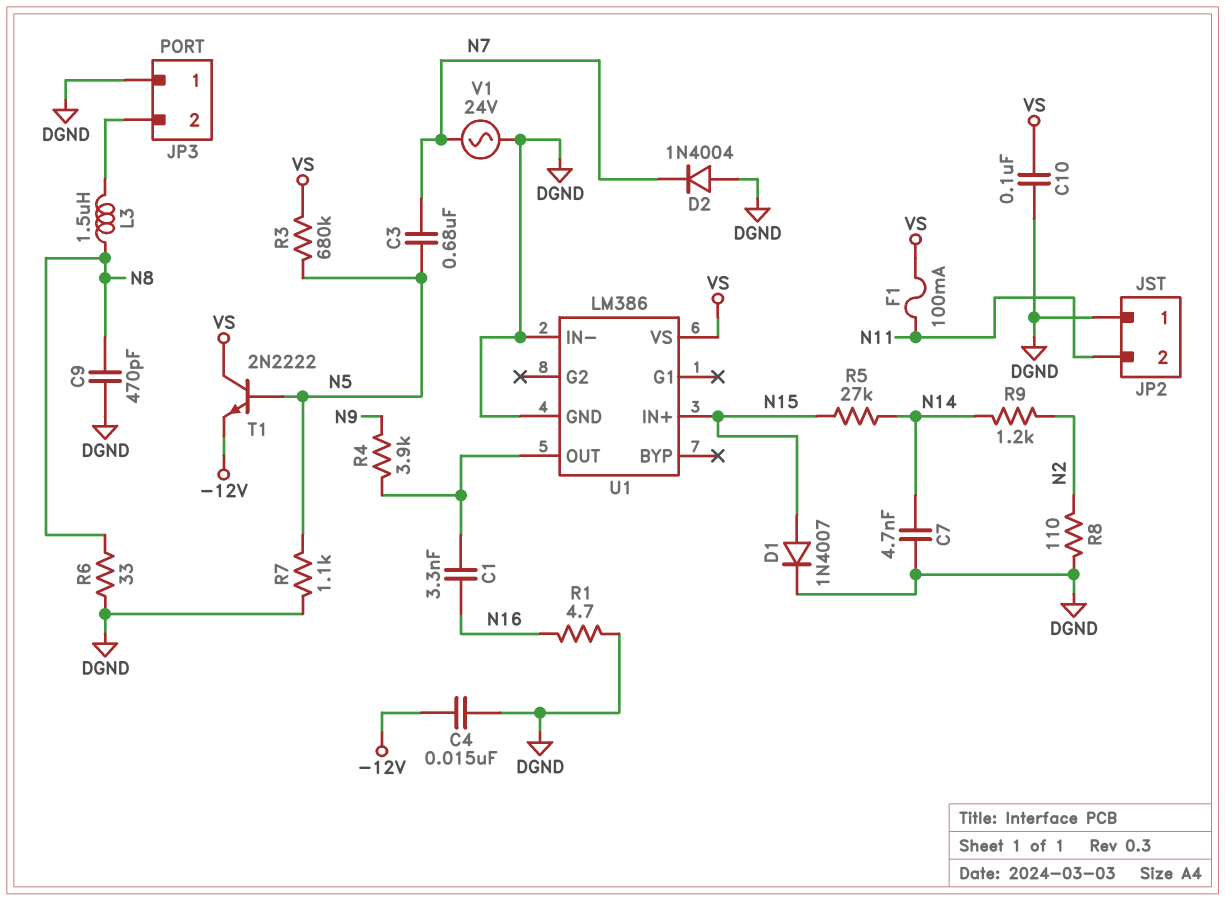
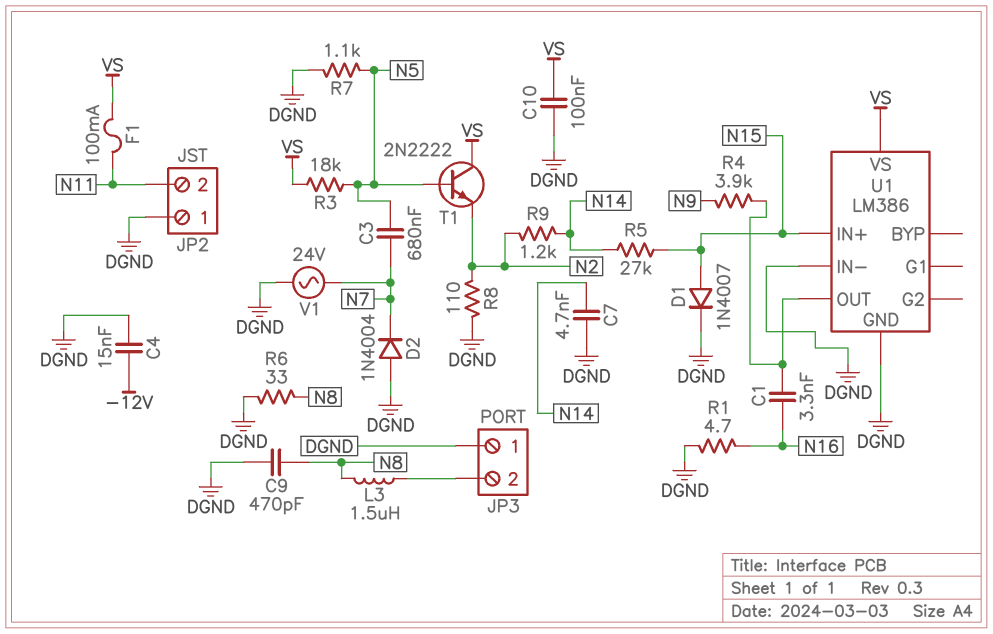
R3: 680k (N5, VS) -> 18k (N5, VS)
T1: NPN 2N2222 (B N5, C VS, E -12V) -> NPN 2N2222 (B N5, C VS, E N2)

